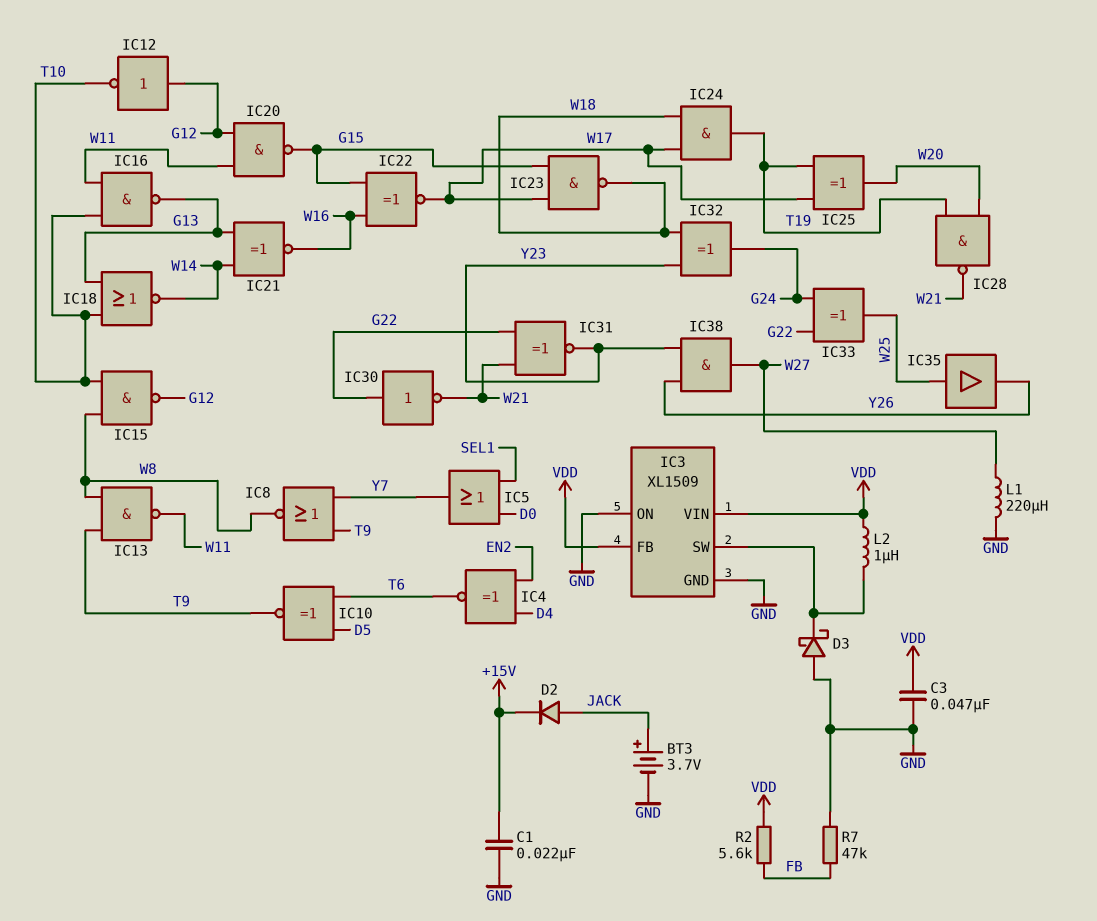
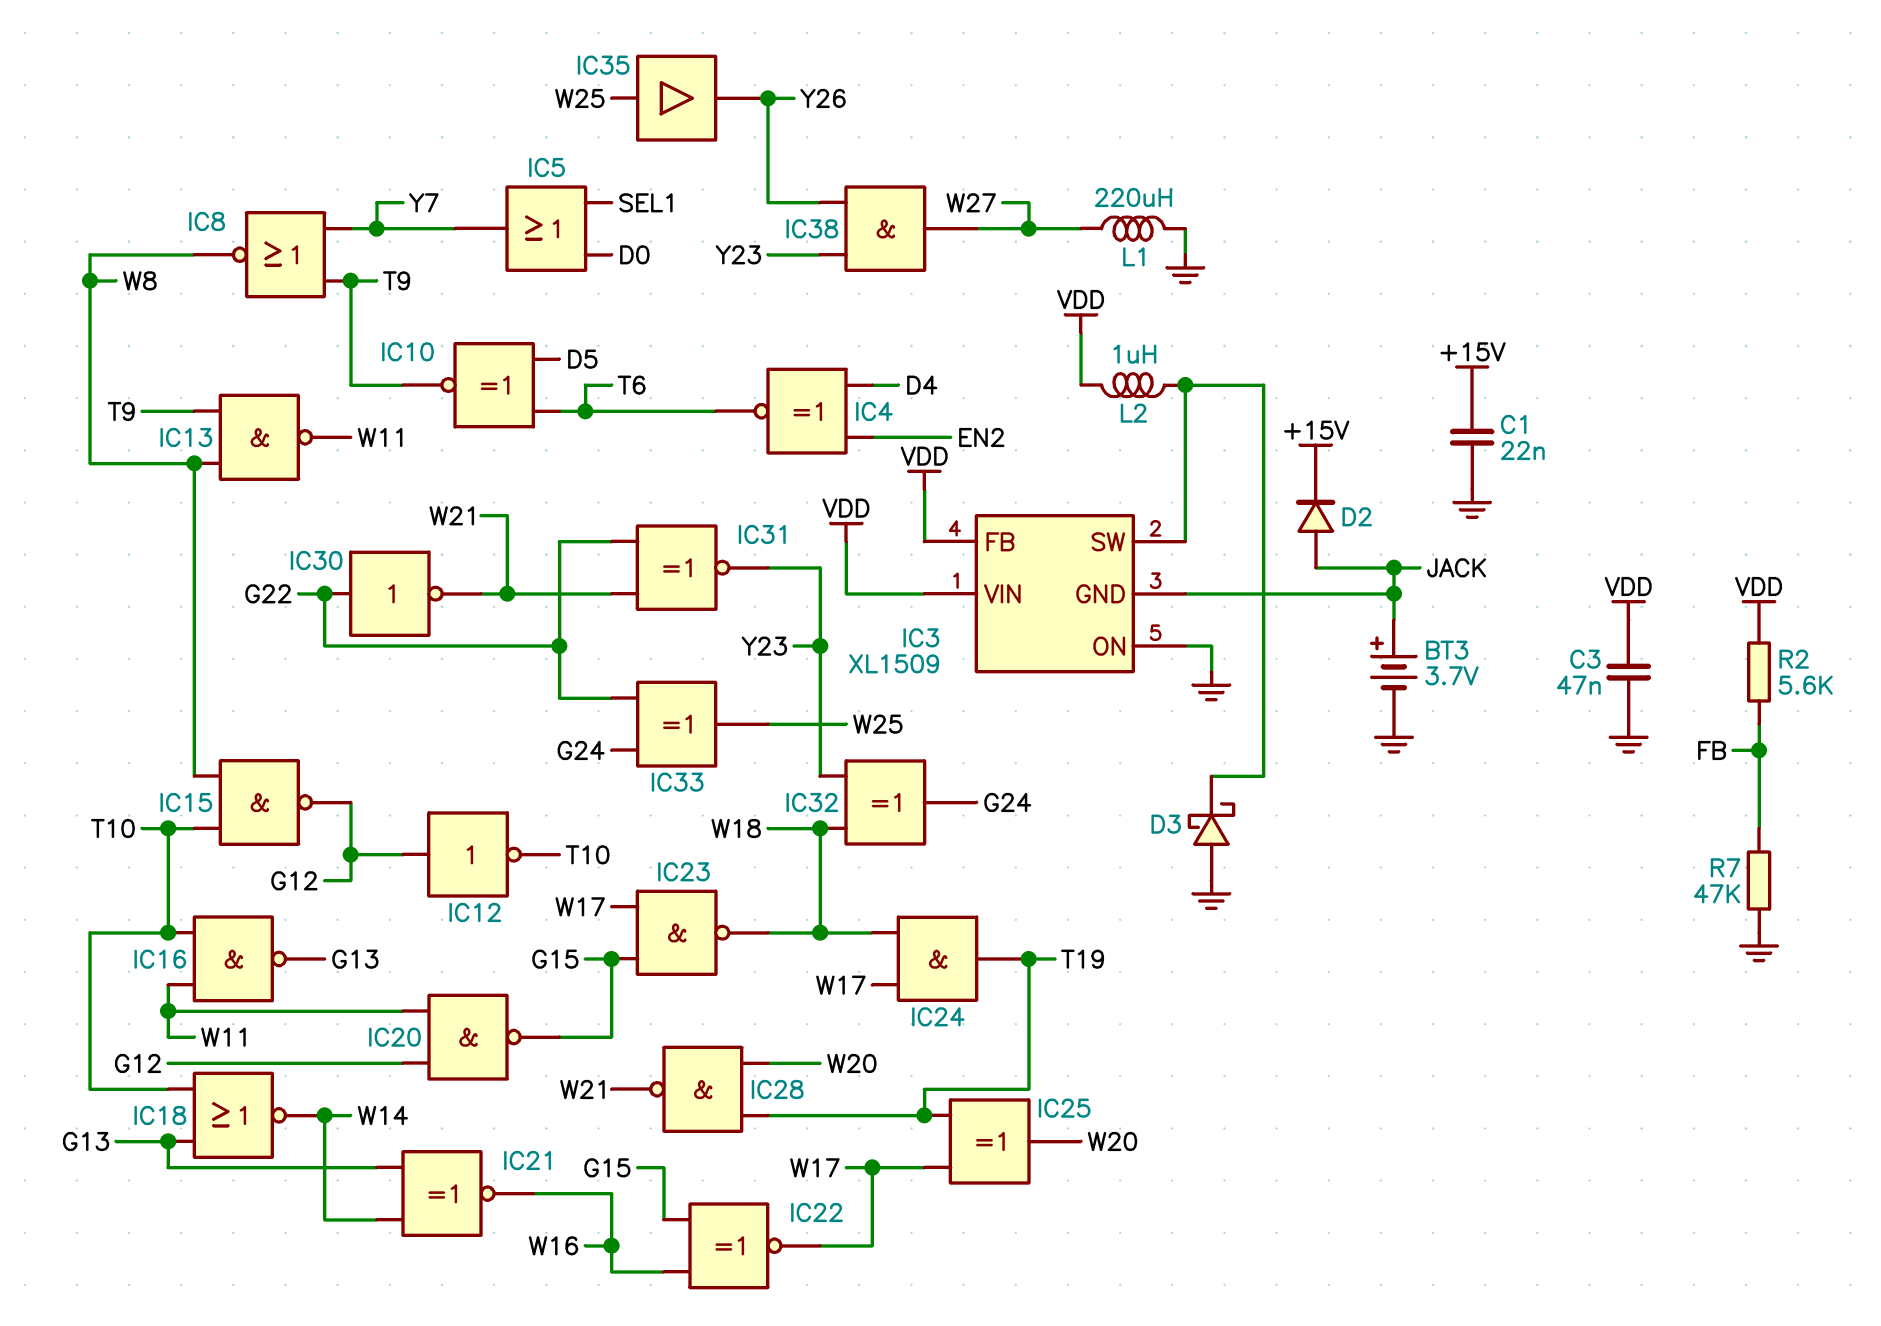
IC3 pin GND: GND -> JACK

